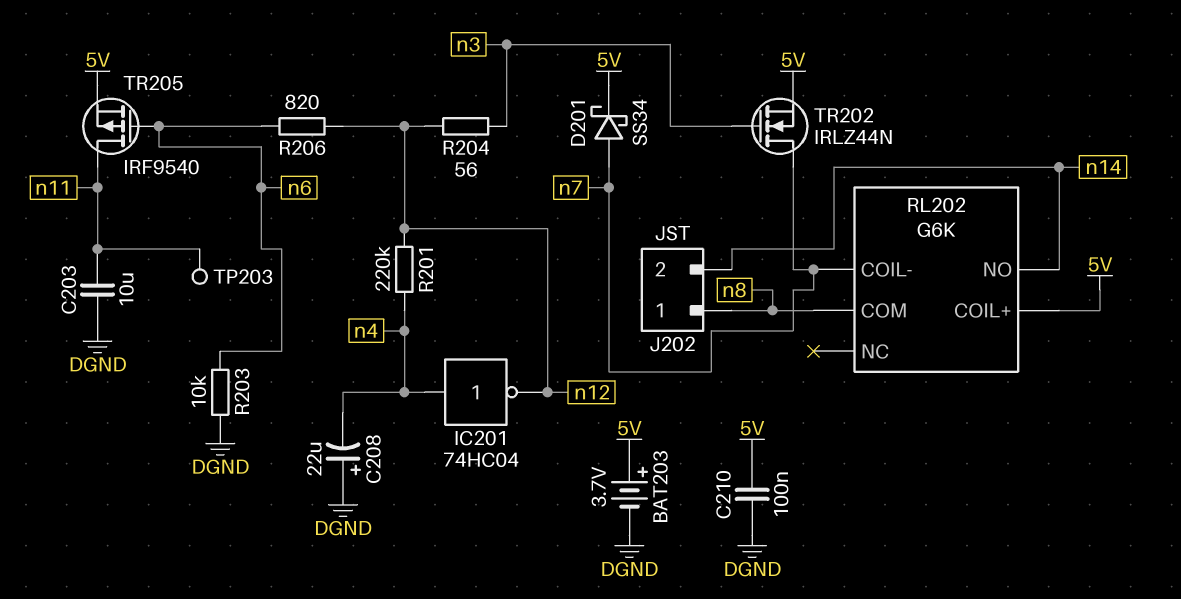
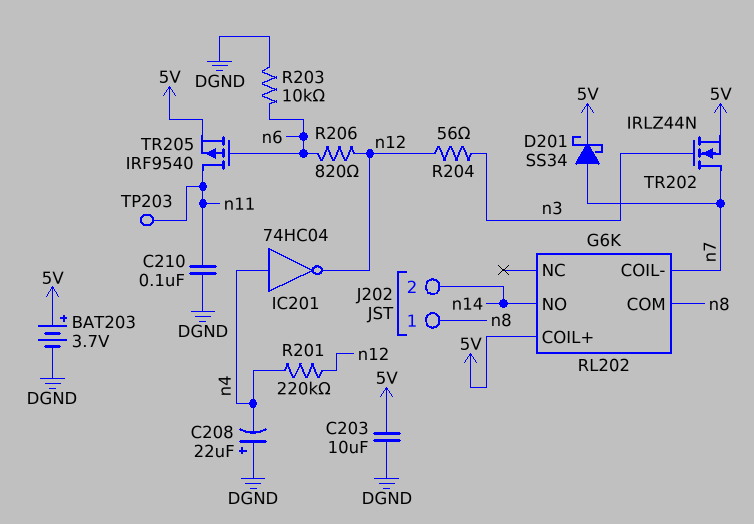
C203: 10uF (DGND, n11) -> 10uF (5V, DGND)
C210: 100nF (5V, DGND) -> 100nF (DGND, n11)

